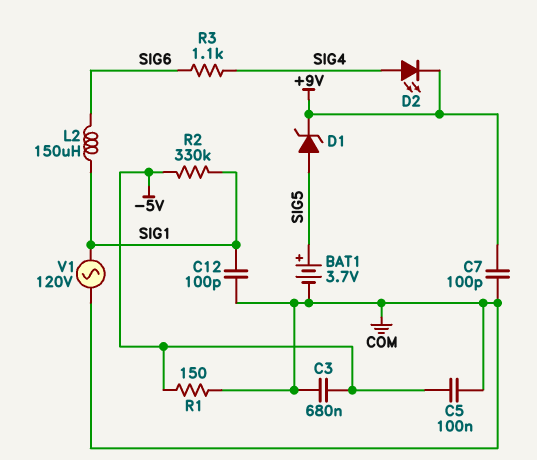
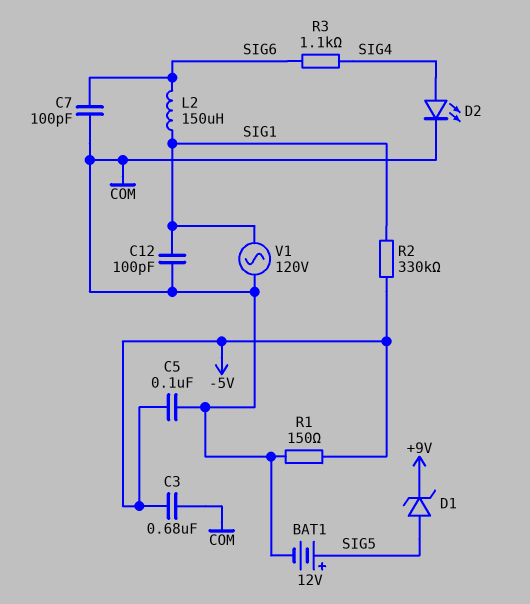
BAT1: 3.7V (plus SIG5, minus COM) -> 12V (plus SIG5, minus COM)
C7: 100pF (+9V, COM) -> 100pF (COM, SIG6)
D2: LED (A SIG4, K +9V) -> LED (A SIG4, K COM)

